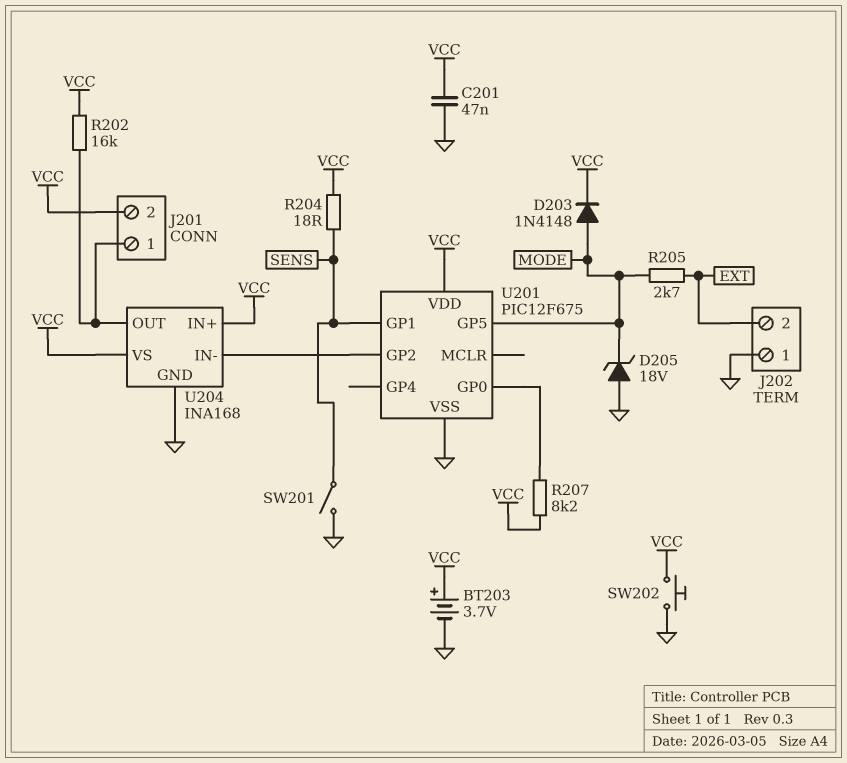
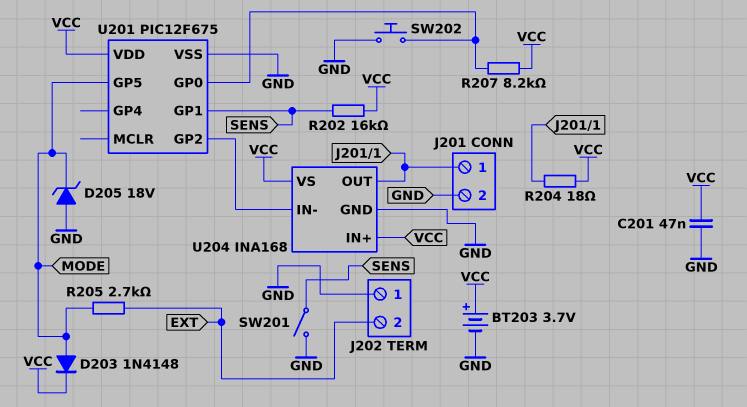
J201 pin 2: VCC -> GND
R202: 16k (J201/1, VCC) -> 16k (SENS, VCC)
R204: 18 (SENS, VCC) -> 18 (J201/1, VCC)
SW202: button (GND, VCC) -> button (GND, U201/GP0)

